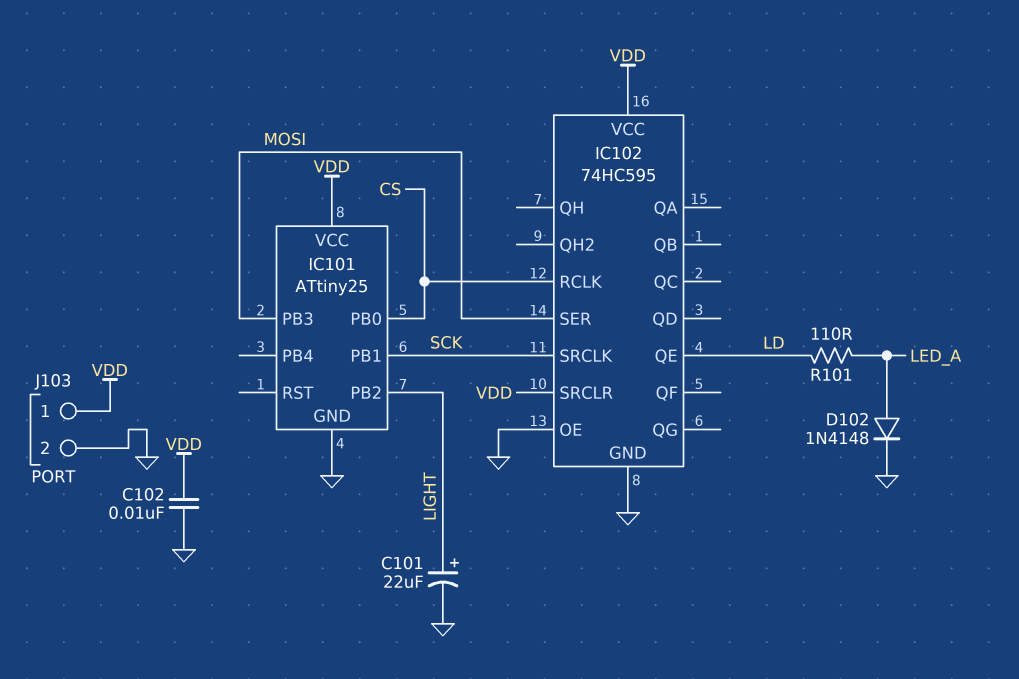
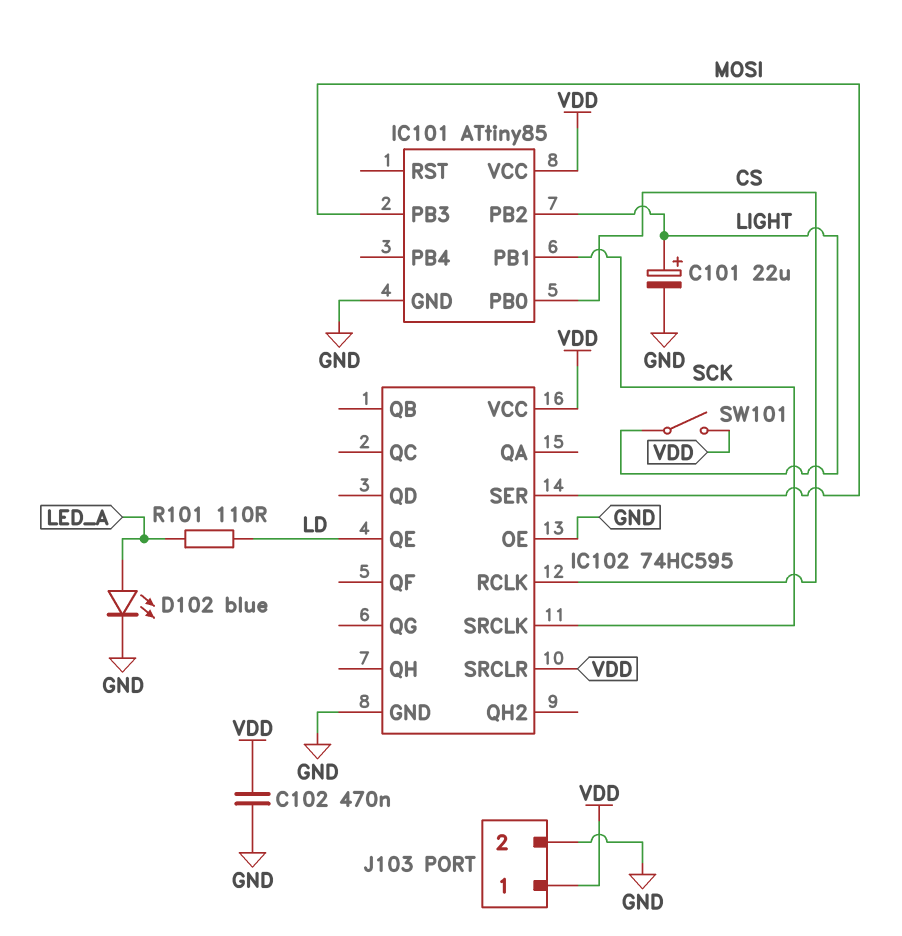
C102: 10nF (GND, VDD) -> 470nF (GND, VDD)
D102: diode 1N4148 (A LED_A, K GND) -> LED blue (A LED_A, K GND)
IC101: ATtiny25 -> ATtiny85
SW101: none -> switch (LIGHT, VDD)

